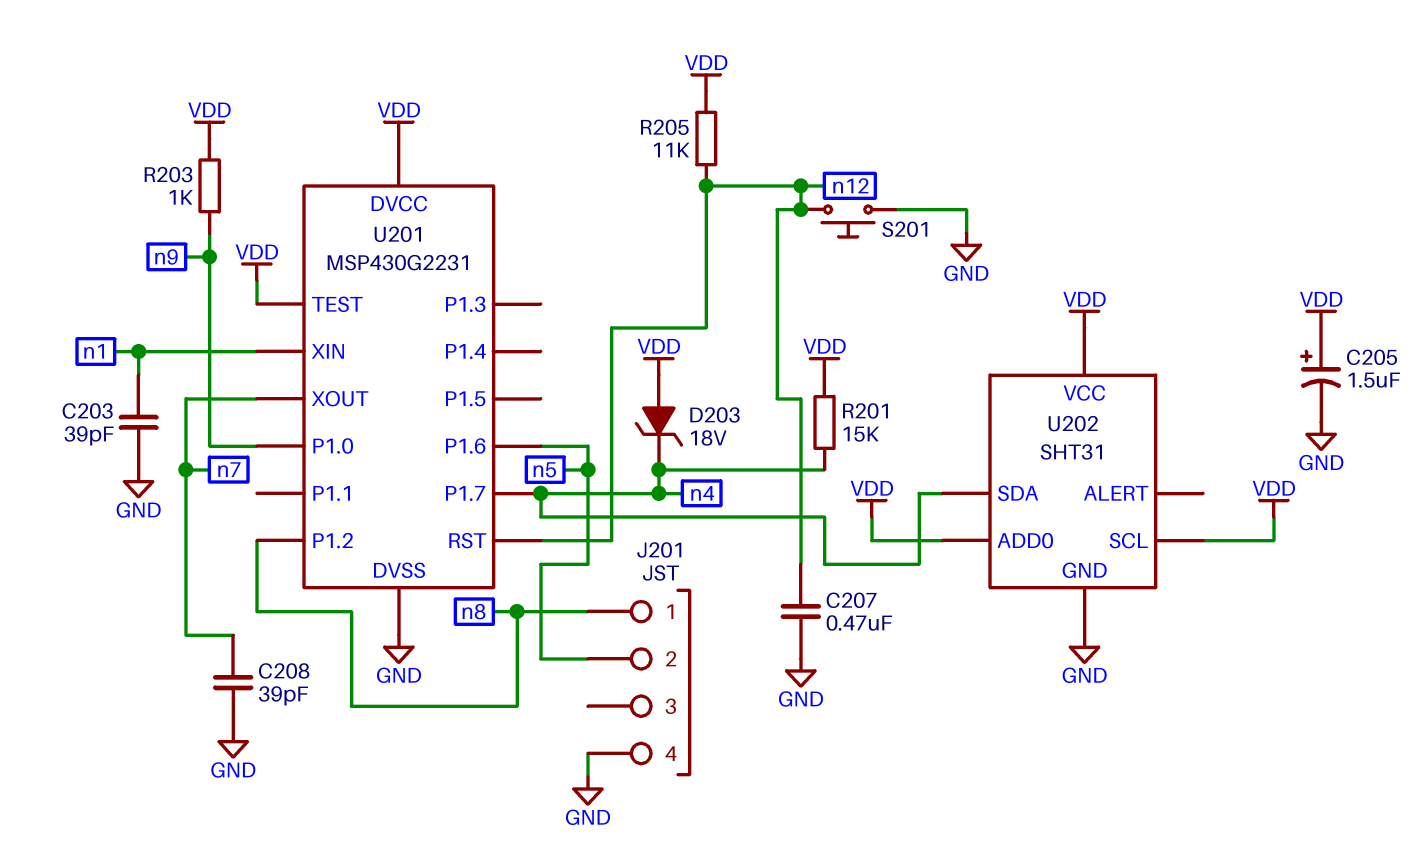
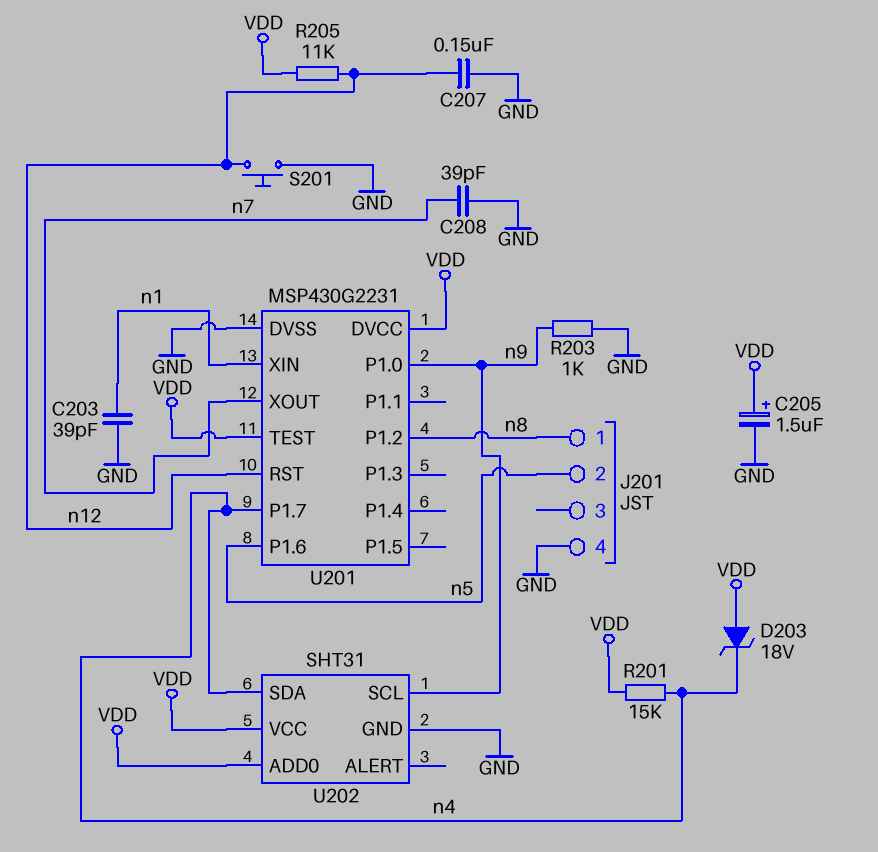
C207: 470nF (GND, n12) -> 150nF (GND, n12)
R203: 1k (VDD, n9) -> 1k (GND, n9)
U202 pin SCL: VDD -> n9

